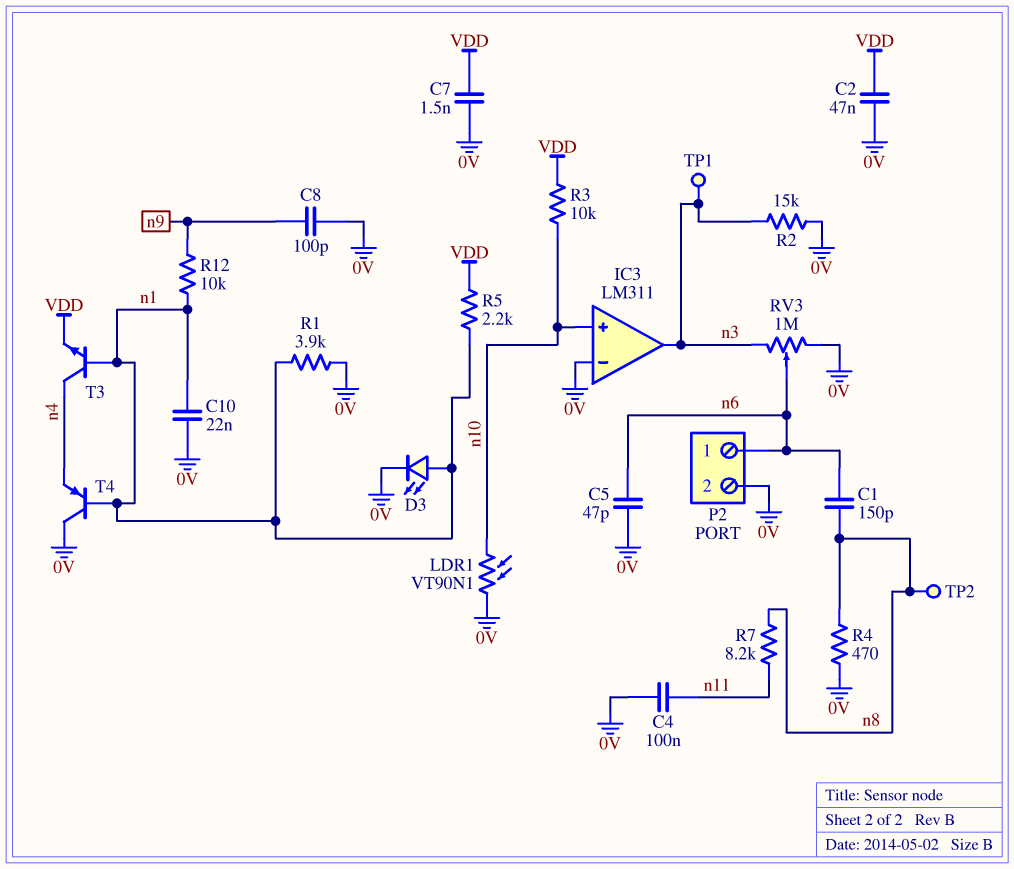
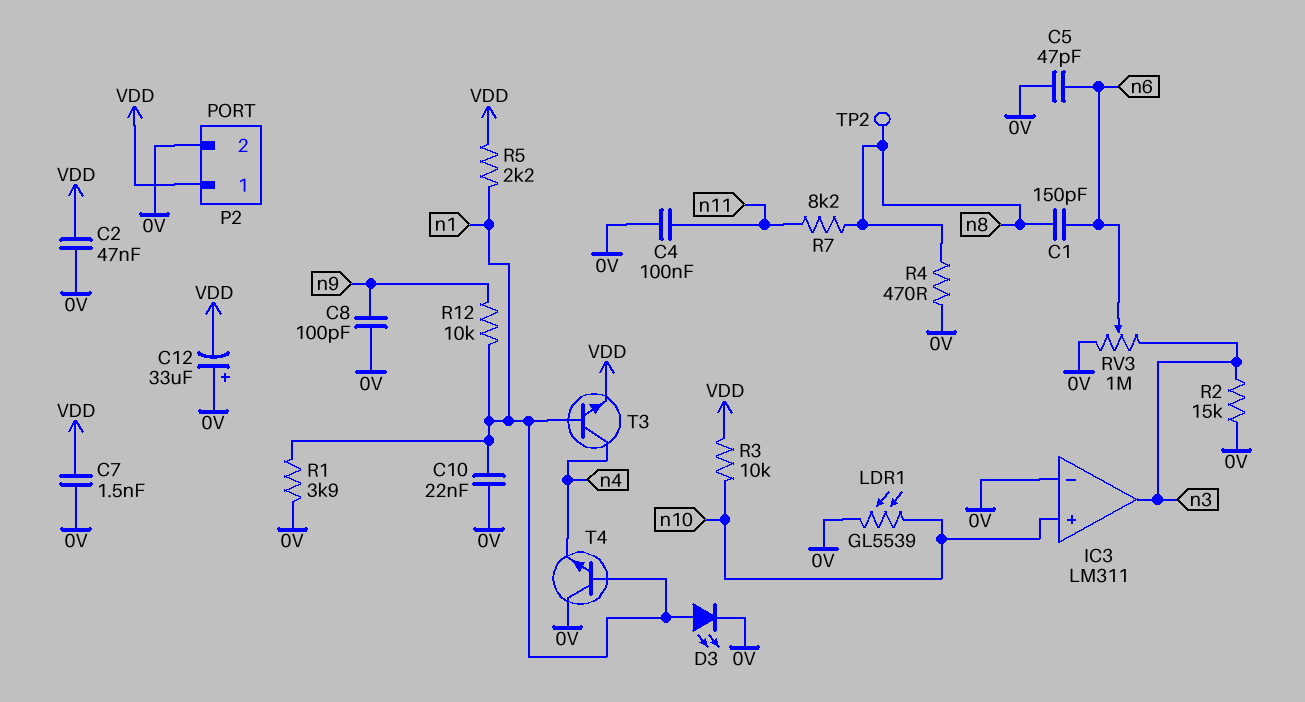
C12: none -> 33uF (plus 0V, minus VDD)
LDR1: VT90N1 (0V, n10) -> GL5539 (0V, n10)
P2 pin 1: n6 -> VDD
T4: PNP (B n1, C 0V, E n4) -> NPN (B n1, C 0V, E n4)
TP1: test point (n3) -> none

